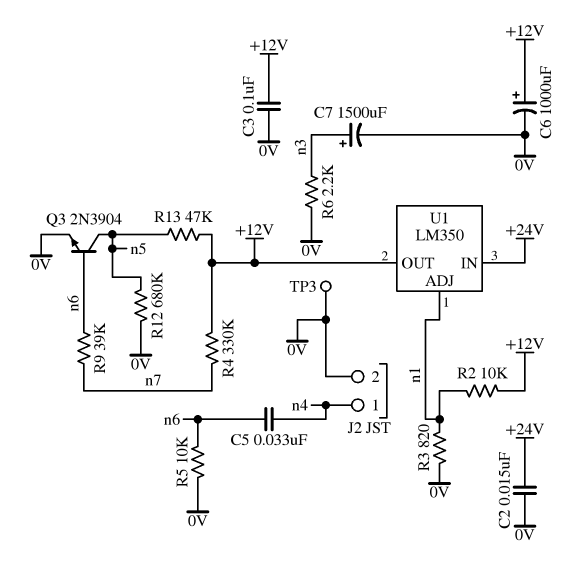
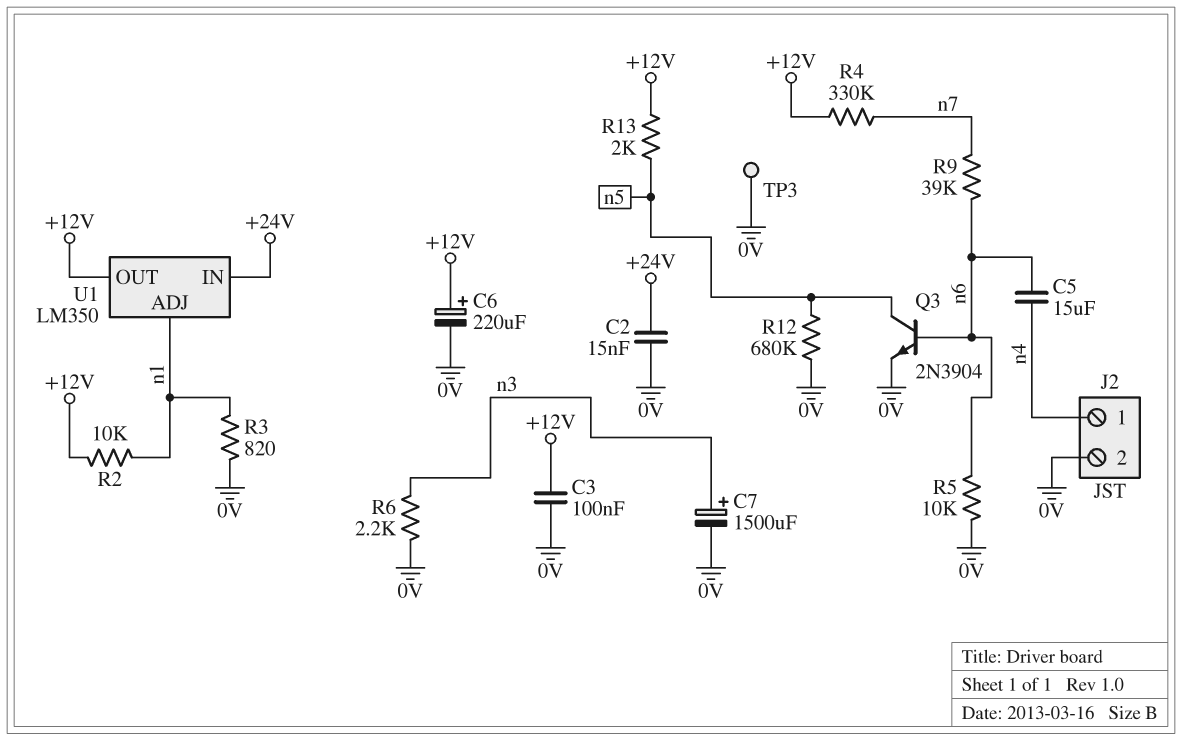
C5: 33nF (n4, n6) -> 15uF (n4, n6)
C6: 1000uF (plus +12V, minus 0V) -> 220uF (plus +12V, minus 0V)
R13: 47k (+12V, n5) -> 2k (+12V, n5)

